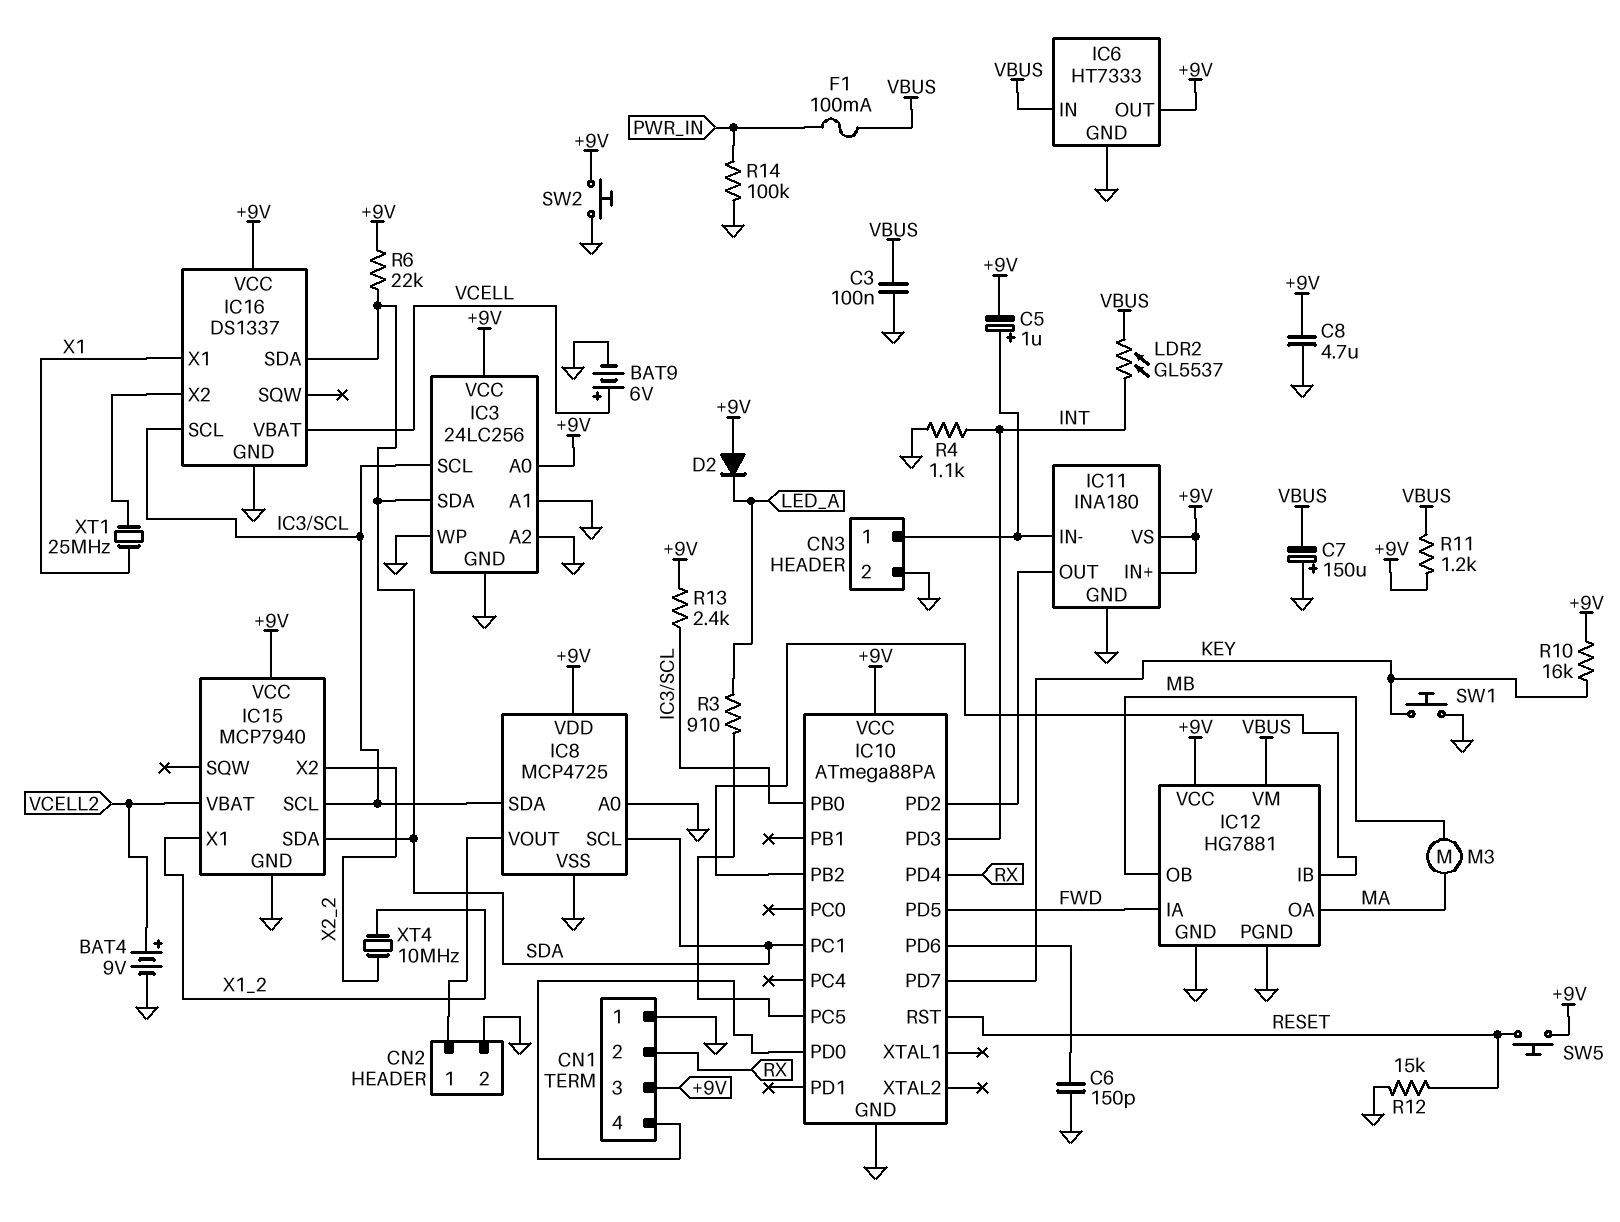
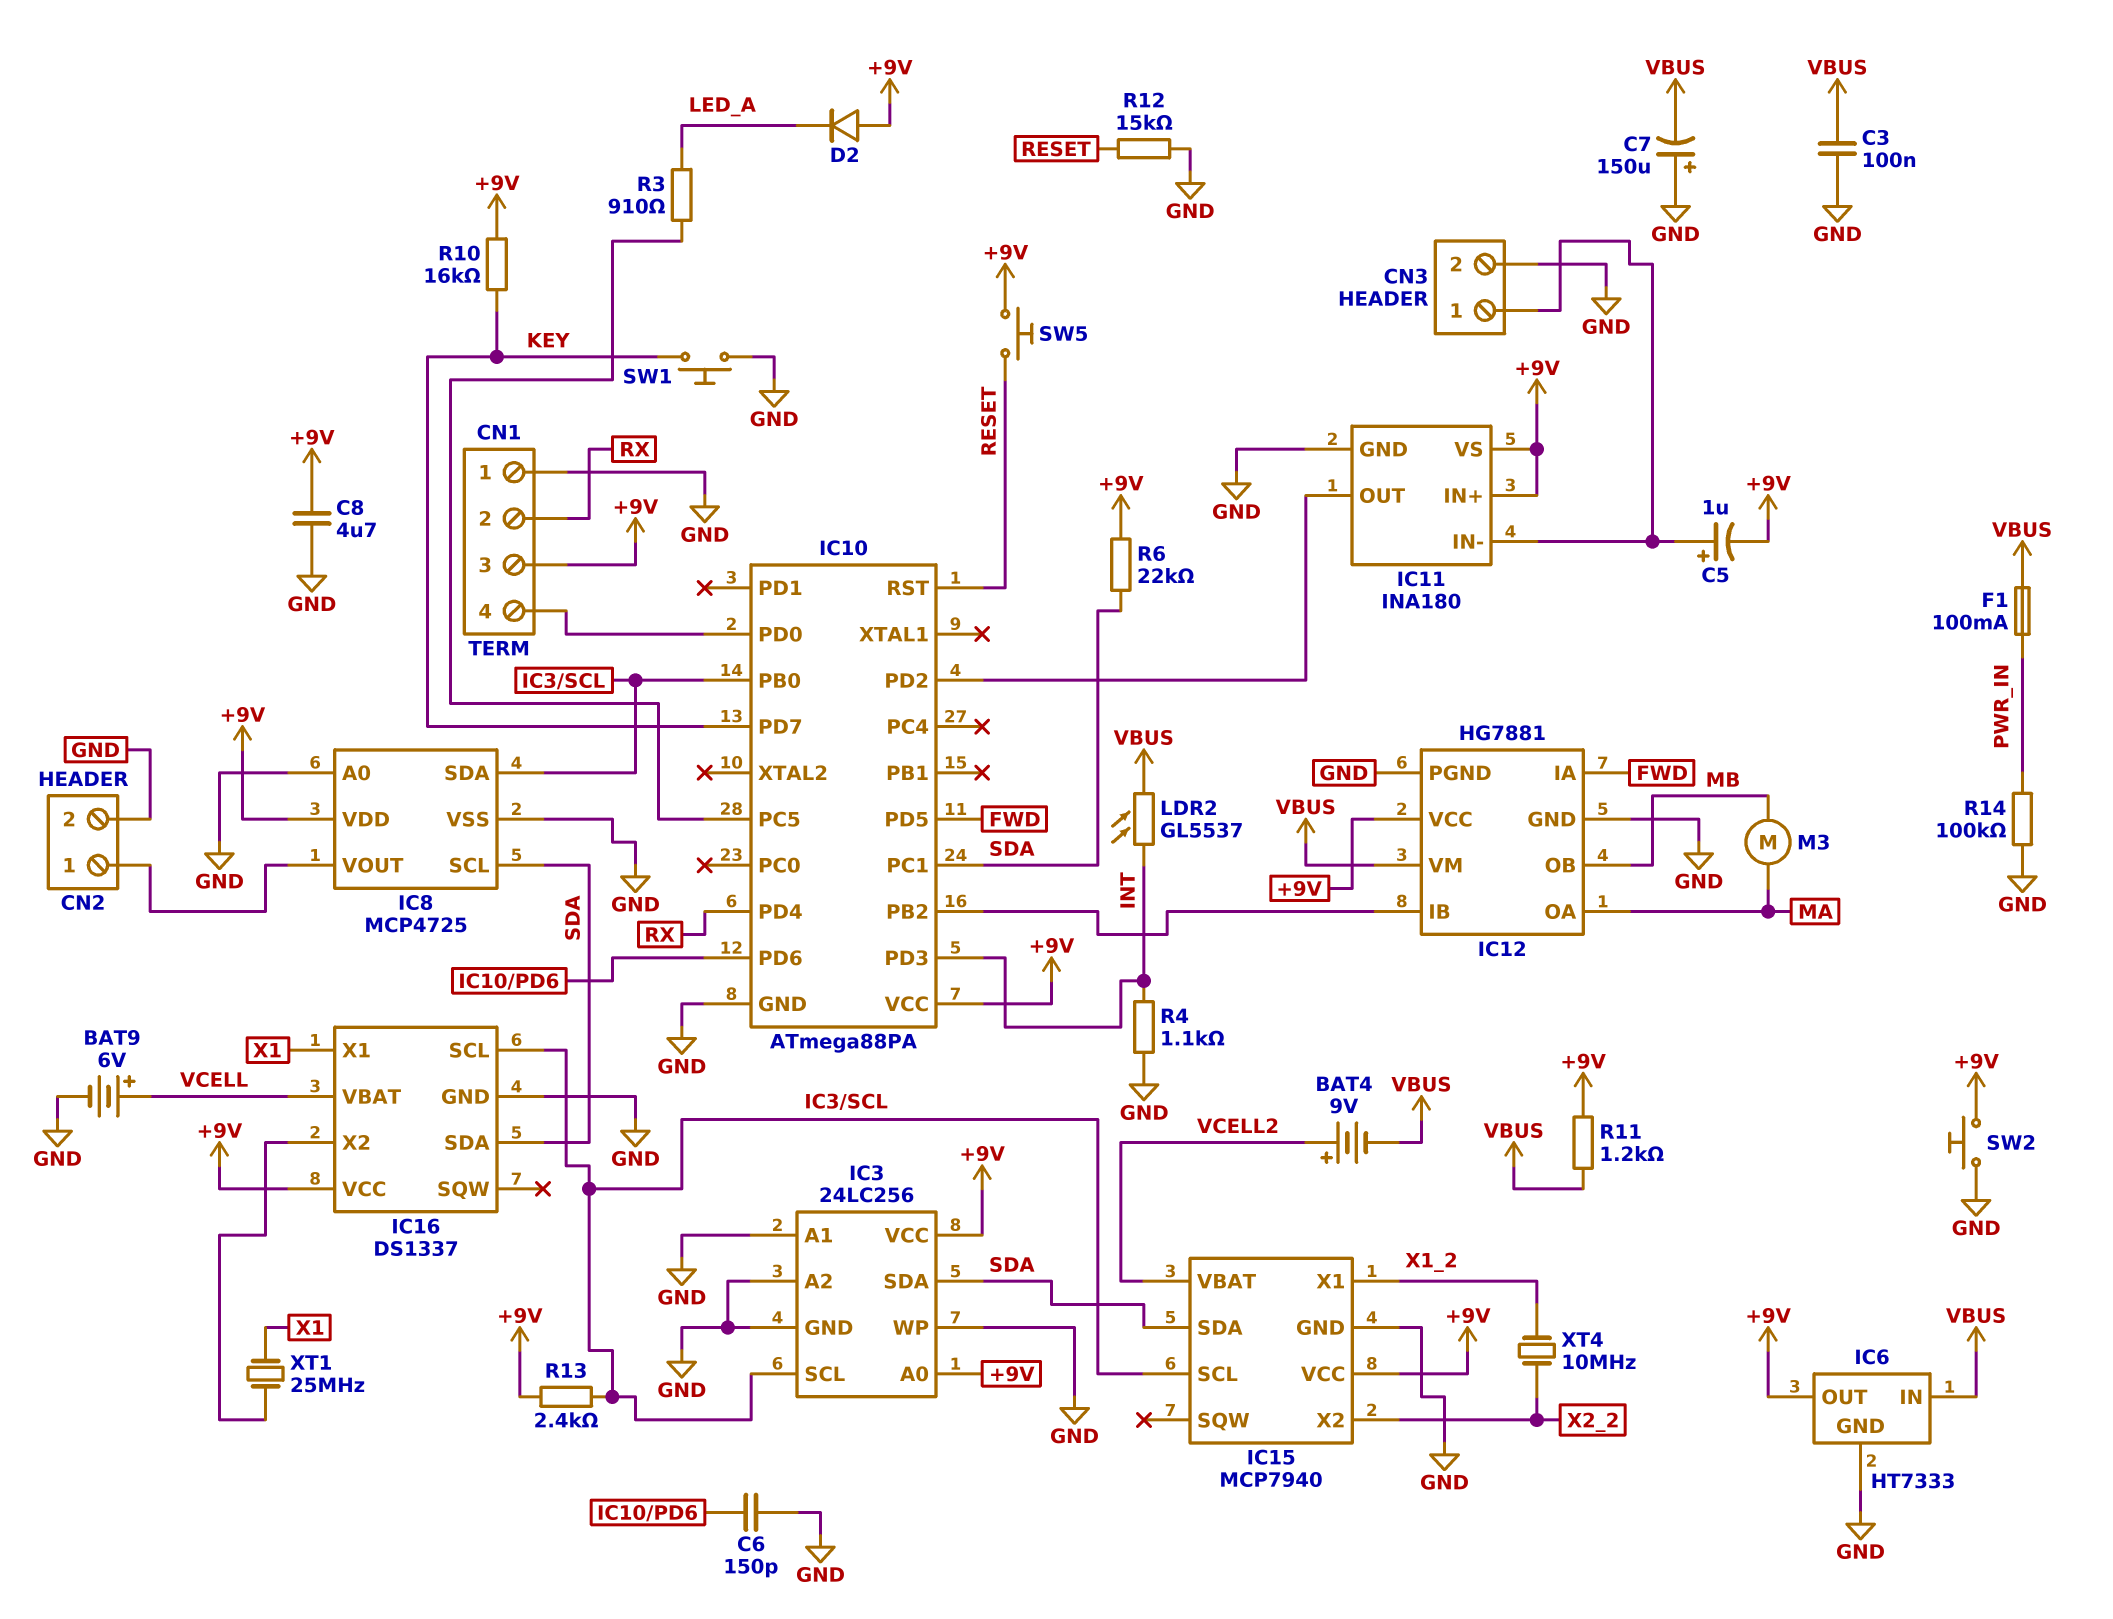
BAT4: 9V (plus VCELL2, minus GND) -> 9V (plus VCELL2, minus VBUS)

